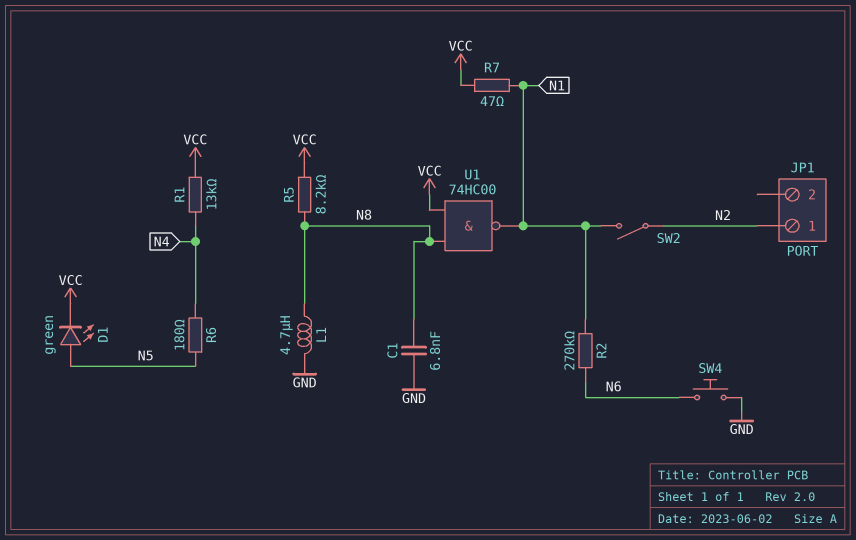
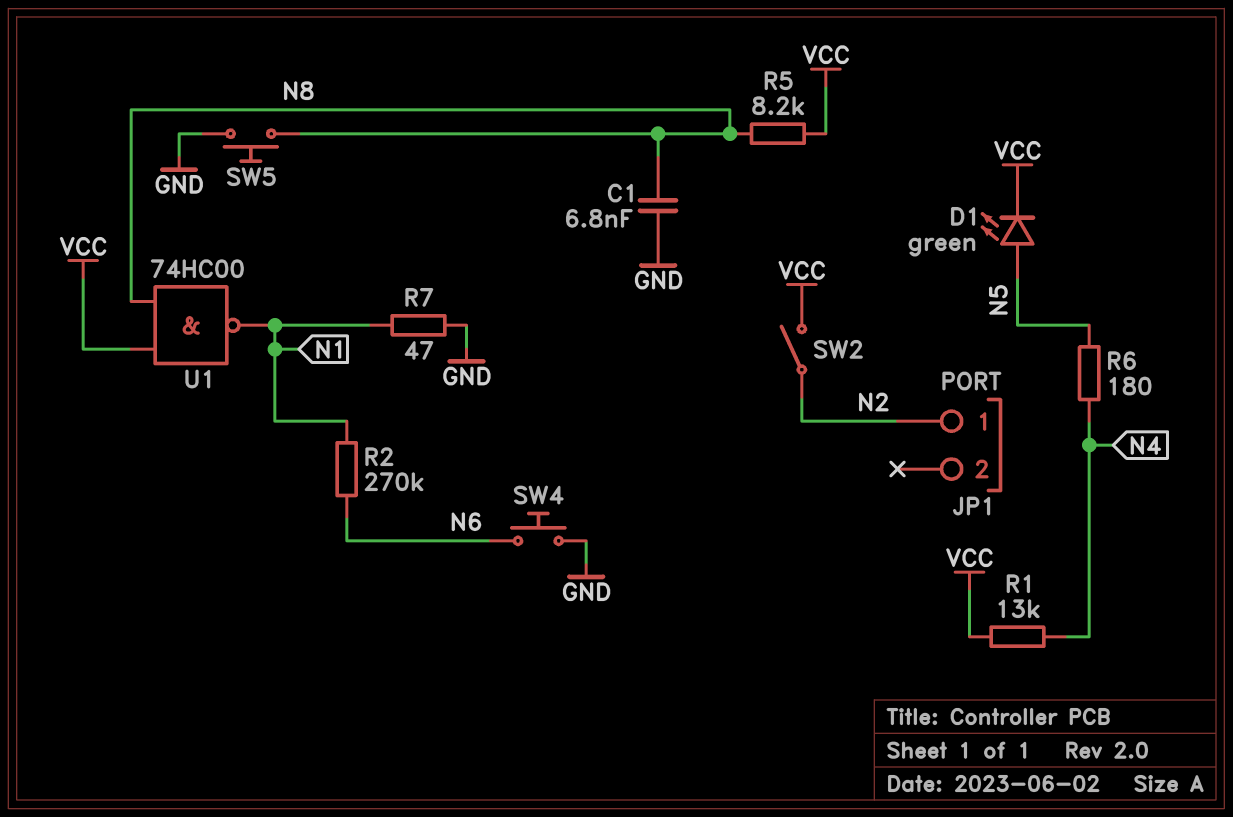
L1: 4.7uH (GND, N8) -> none
R7: 47 (N1, VCC) -> 47 (GND, N1)
SW2: switch (N1, N2) -> switch (N2, VCC)
SW5: none -> button (GND, N8)

